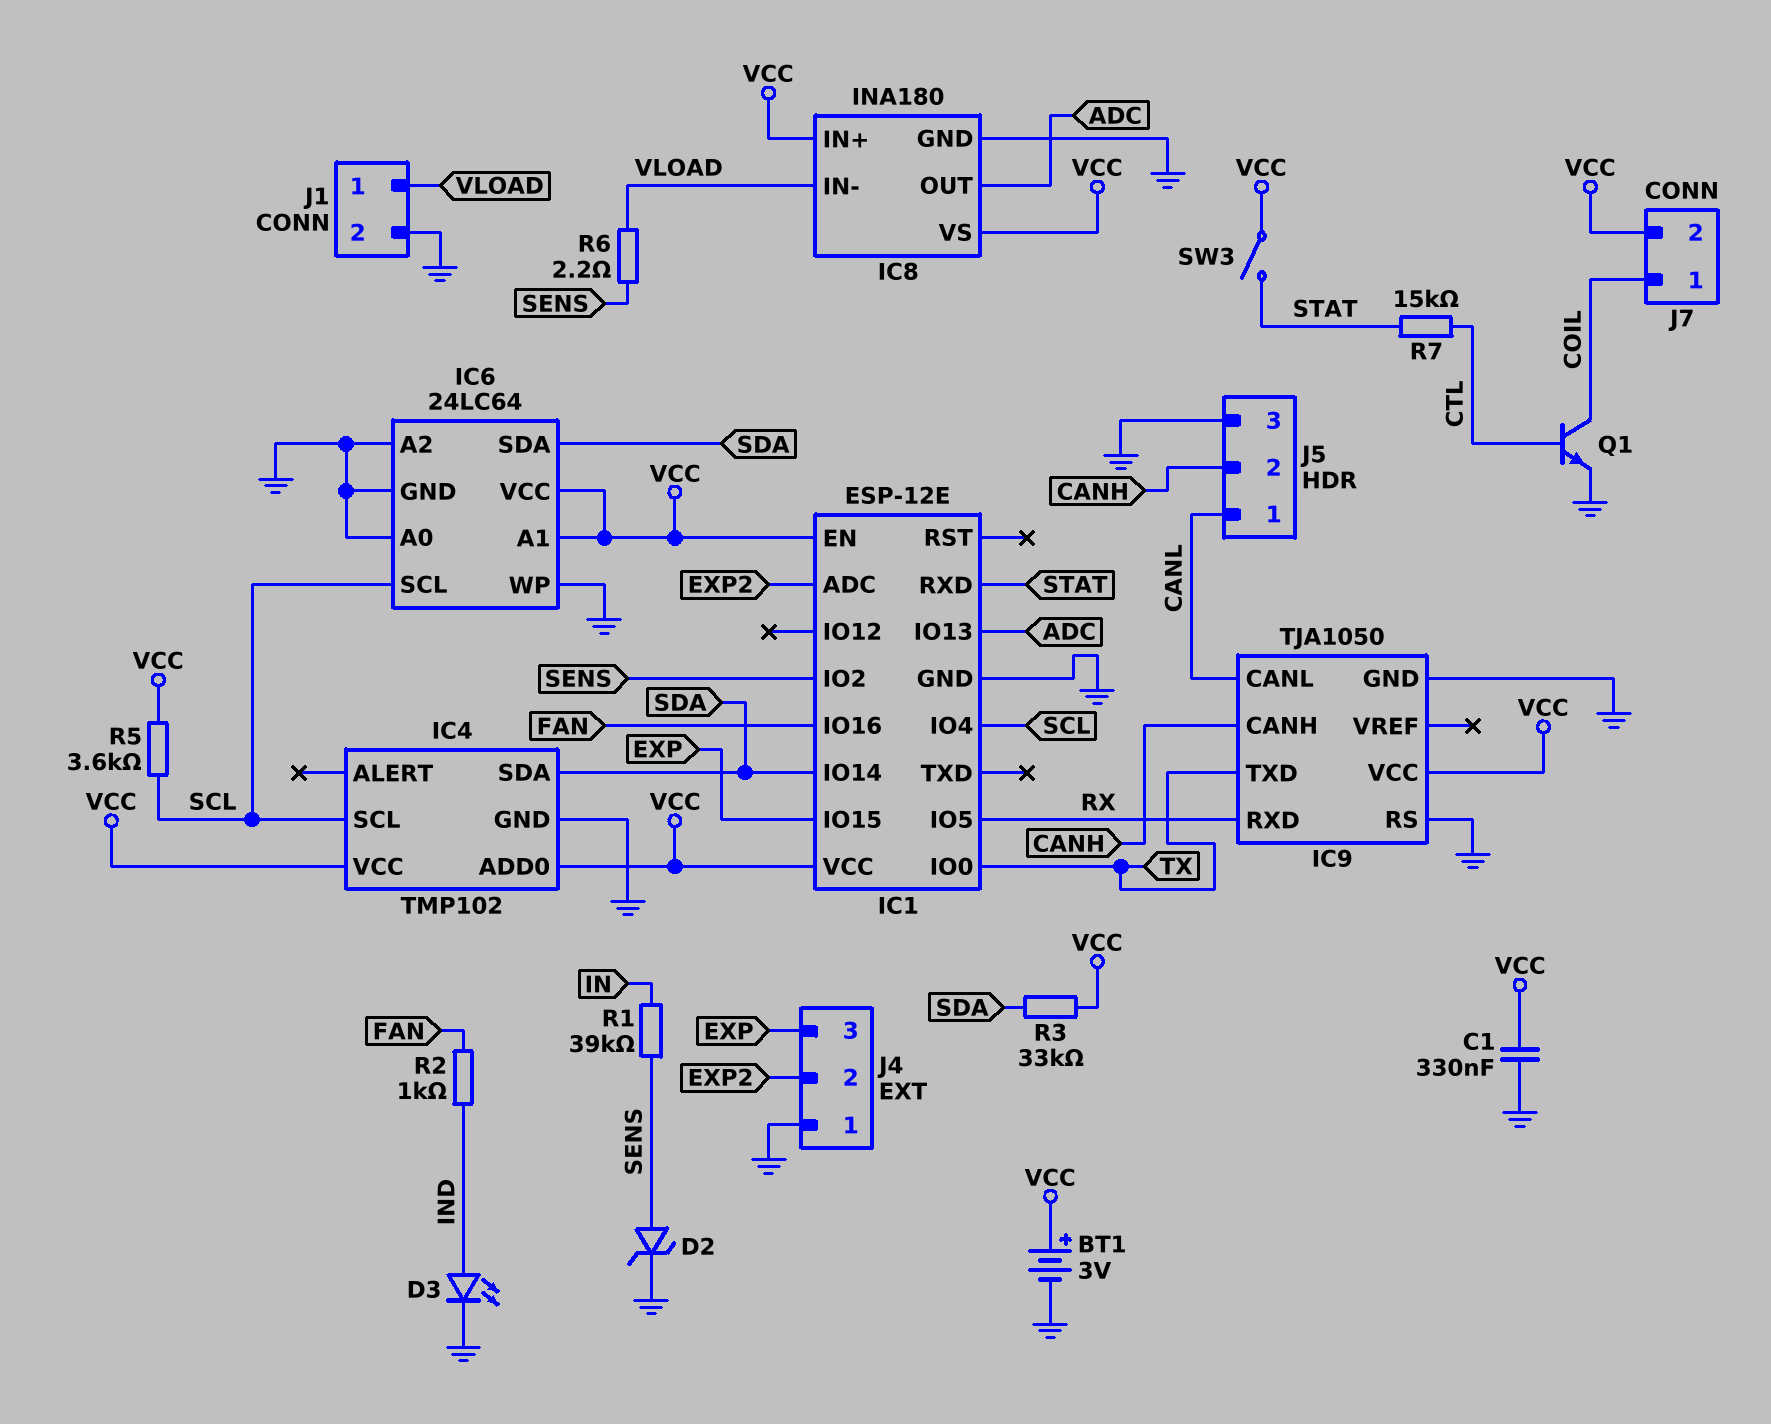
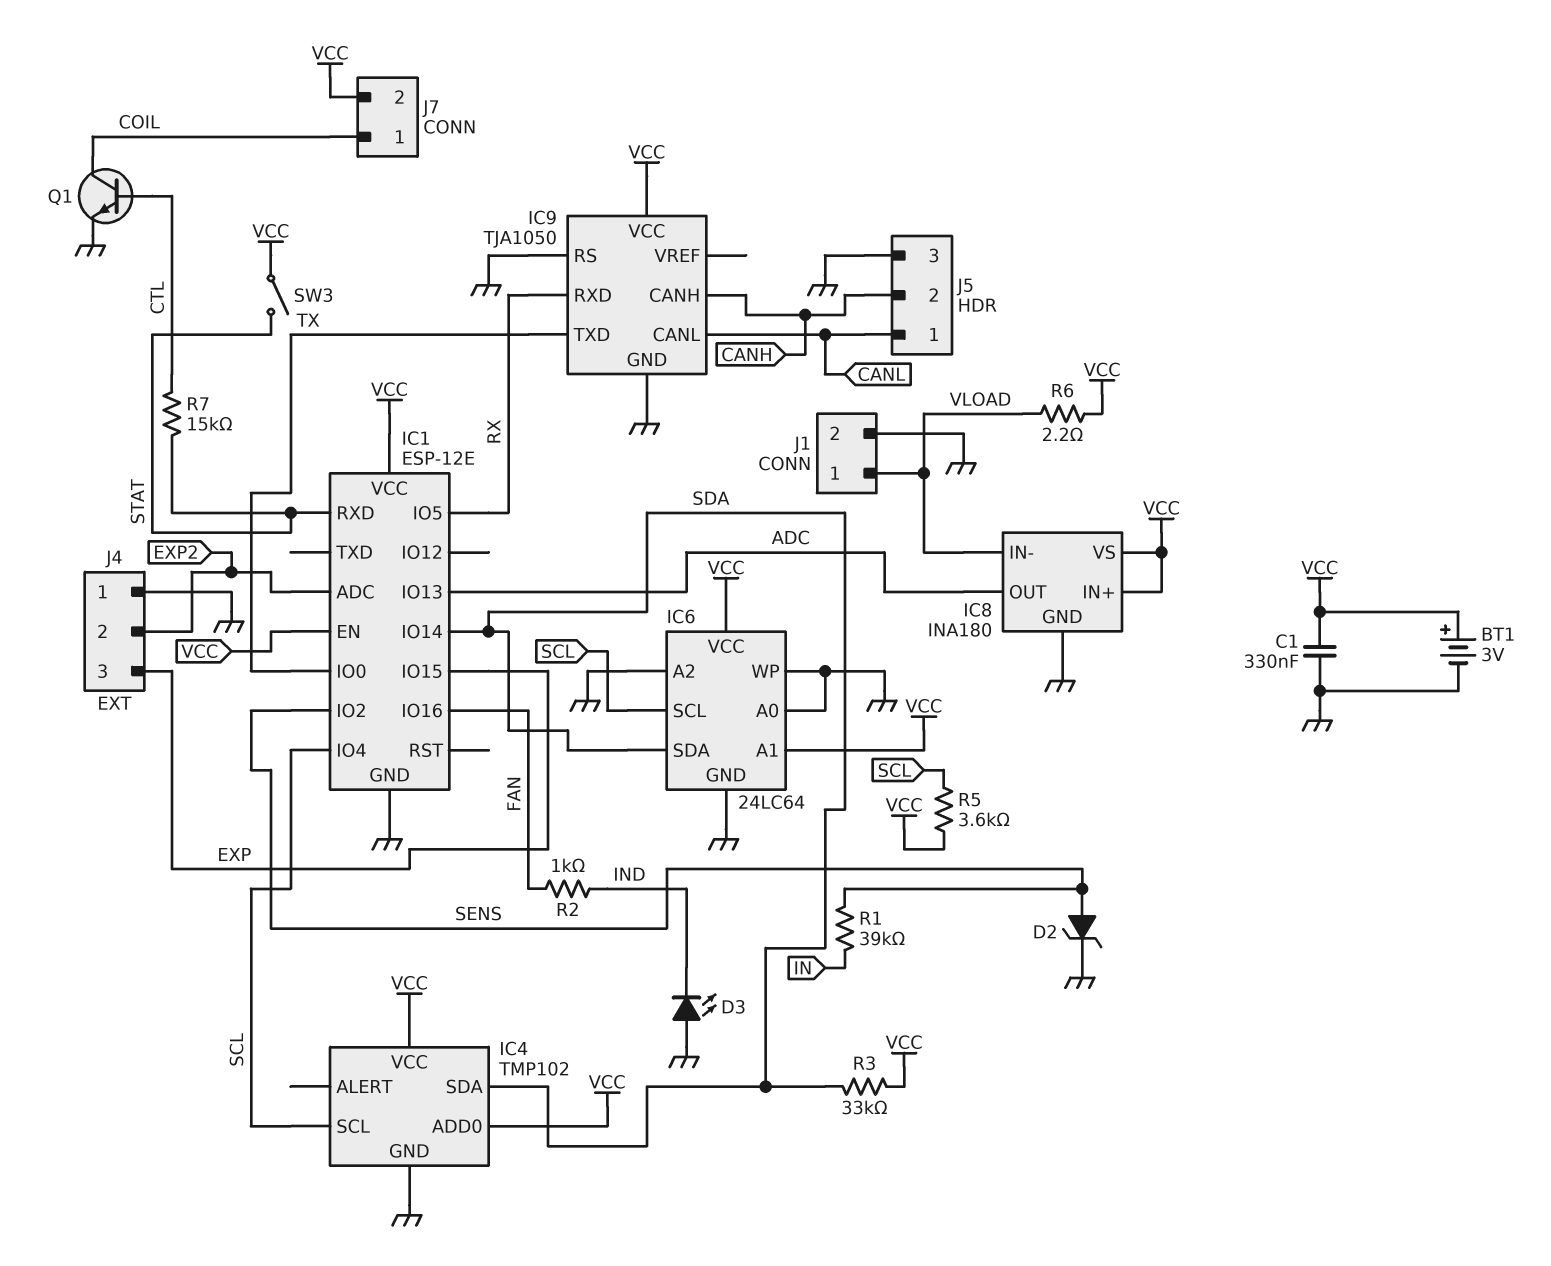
D3: LED (A IND, K GND) -> LED (A GND, K IND)
R6: 2.2 (SENS, VLOAD) -> 2.2 (VCC, VLOAD)

